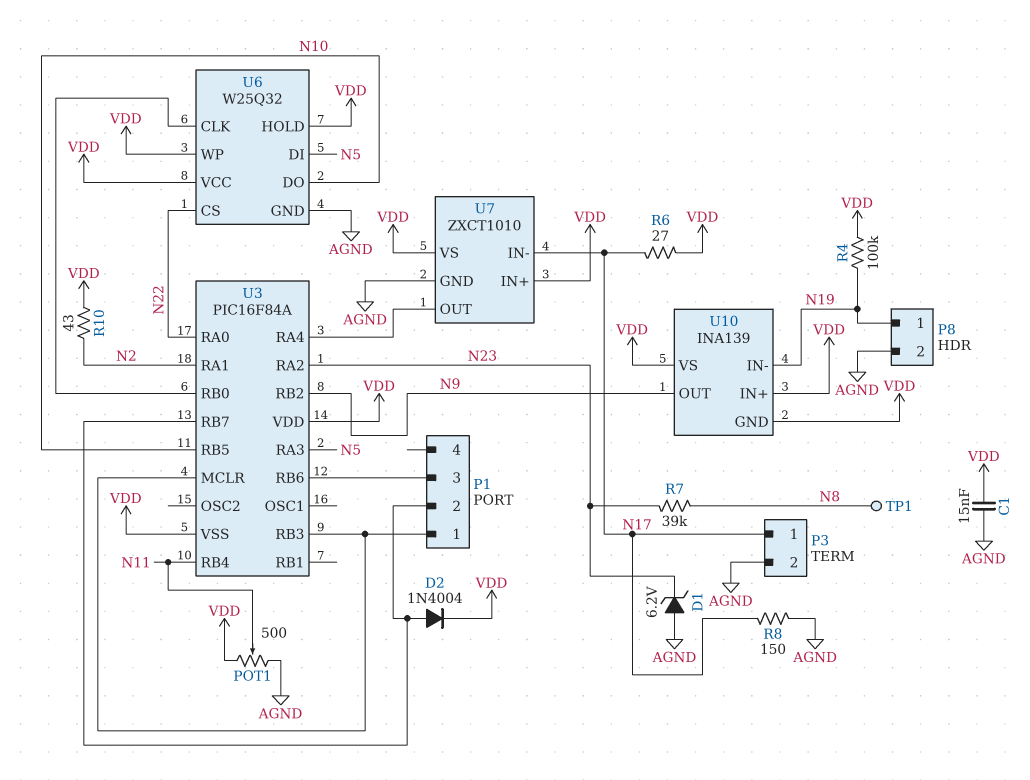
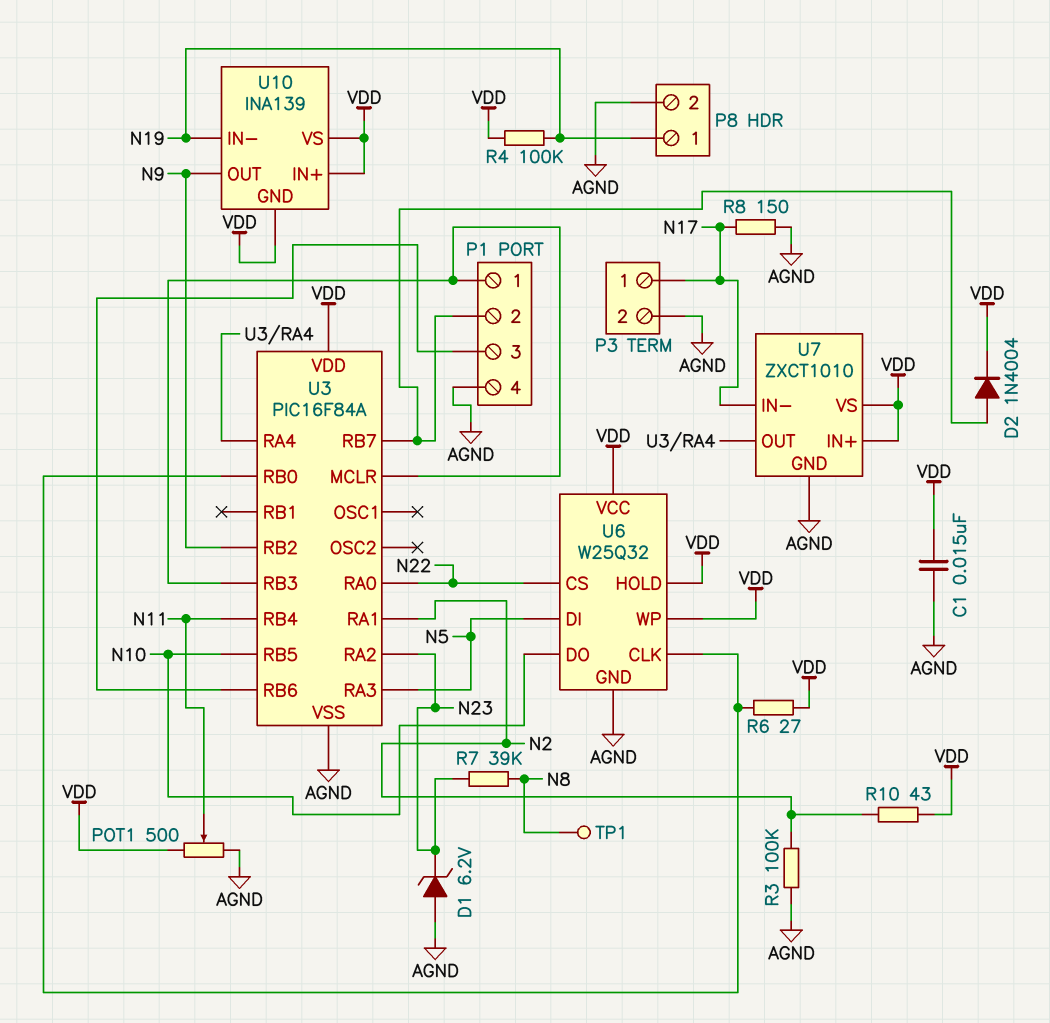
P1 pin 4: none -> AGND
R3: none -> 100k (AGND, N2)
R6: 27 (N17, VDD) -> 27 (U3/RB0, VDD)
U3 pin VSS: VDD -> AGND

